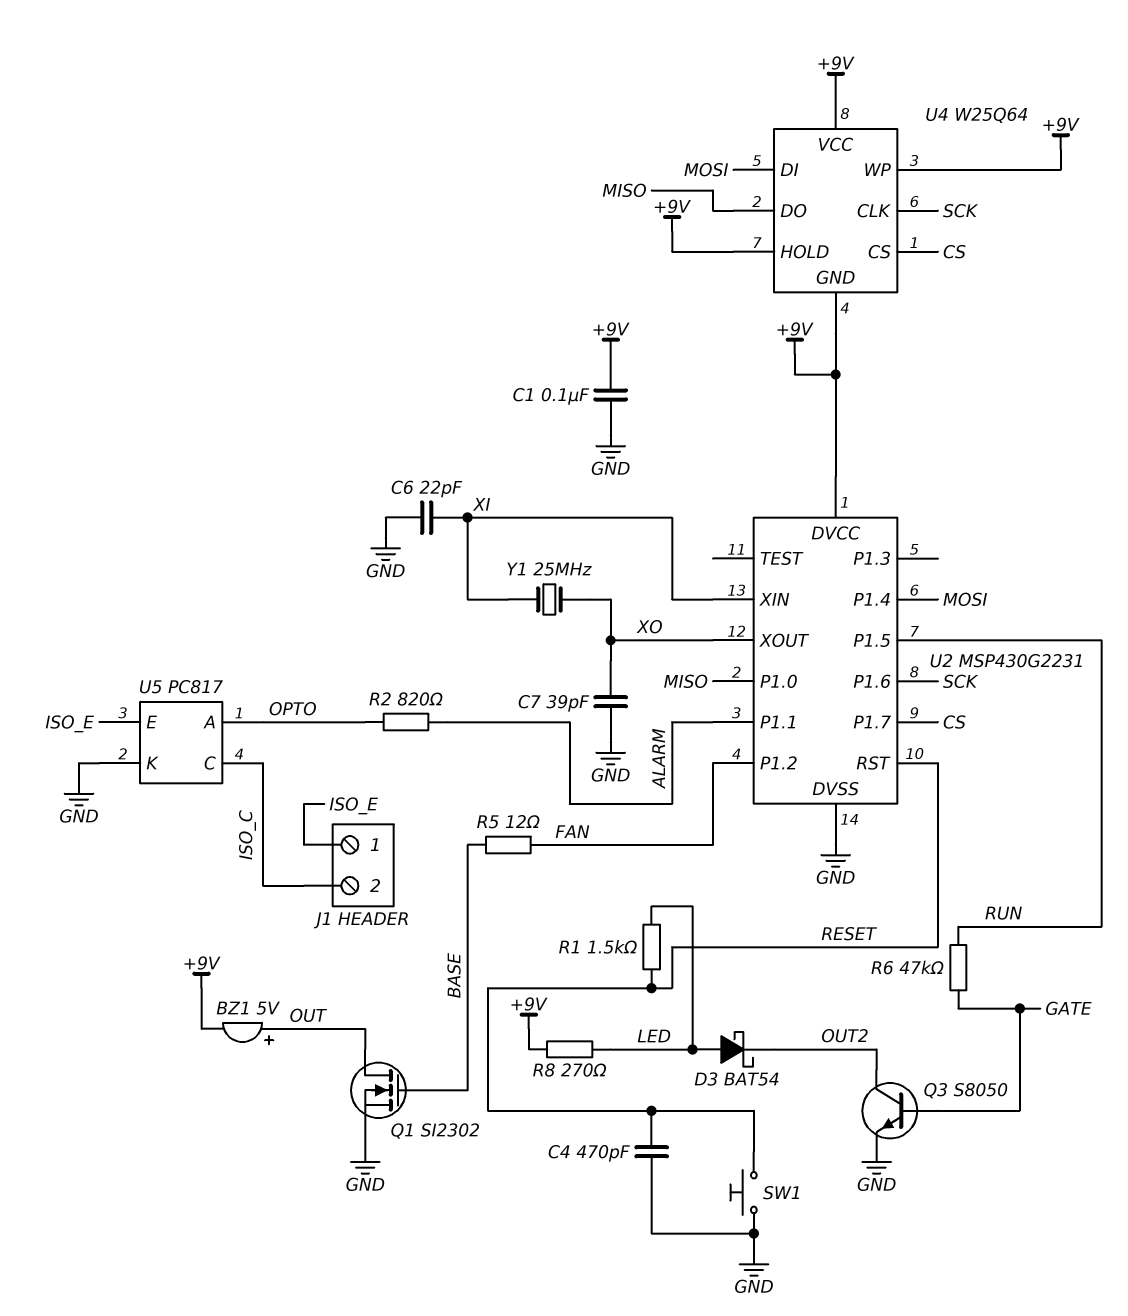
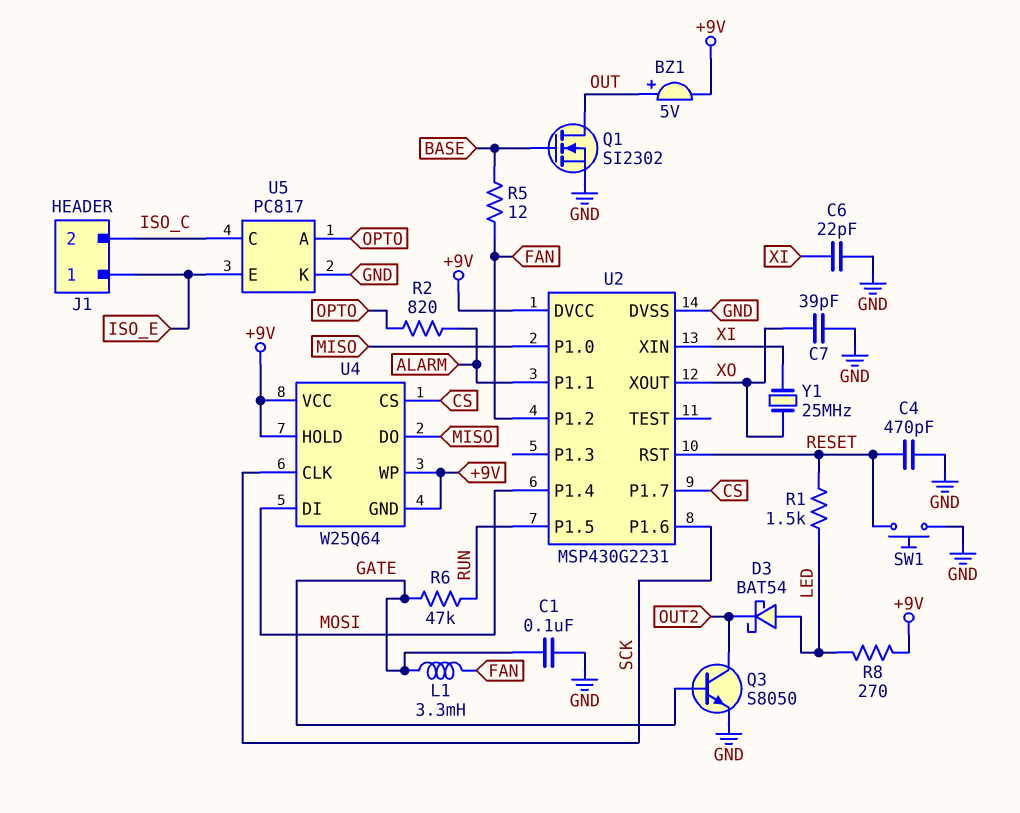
C1: 100nF (+9V, GND) -> 100nF (GATE, GND)
L1: none -> 3.3mH (FAN, GATE)

